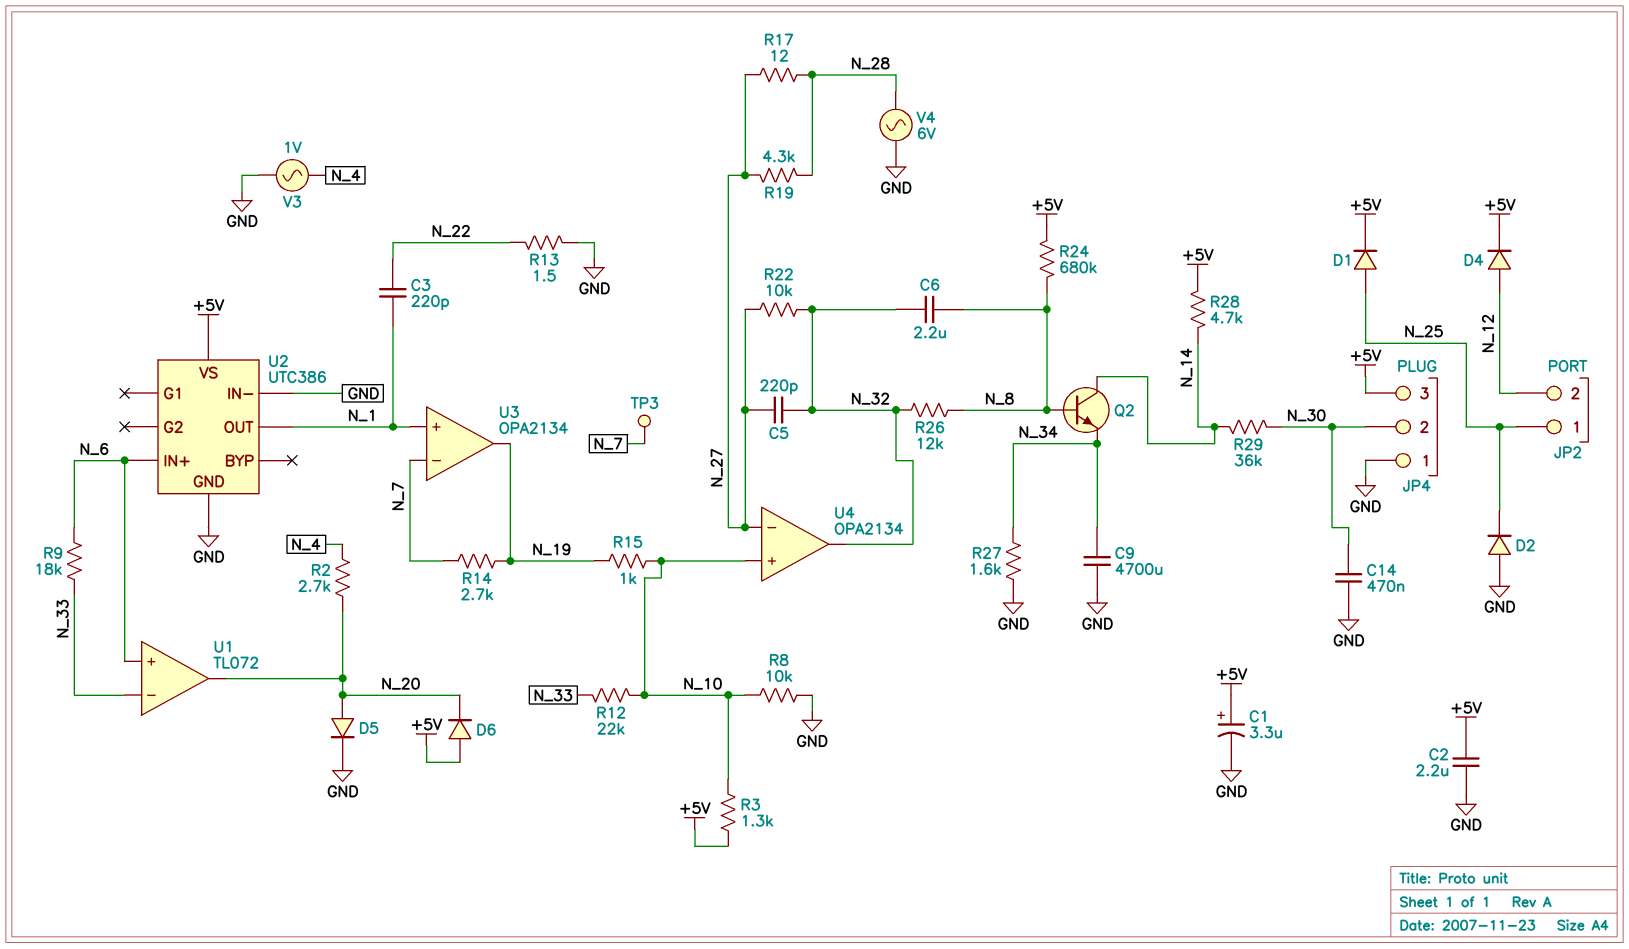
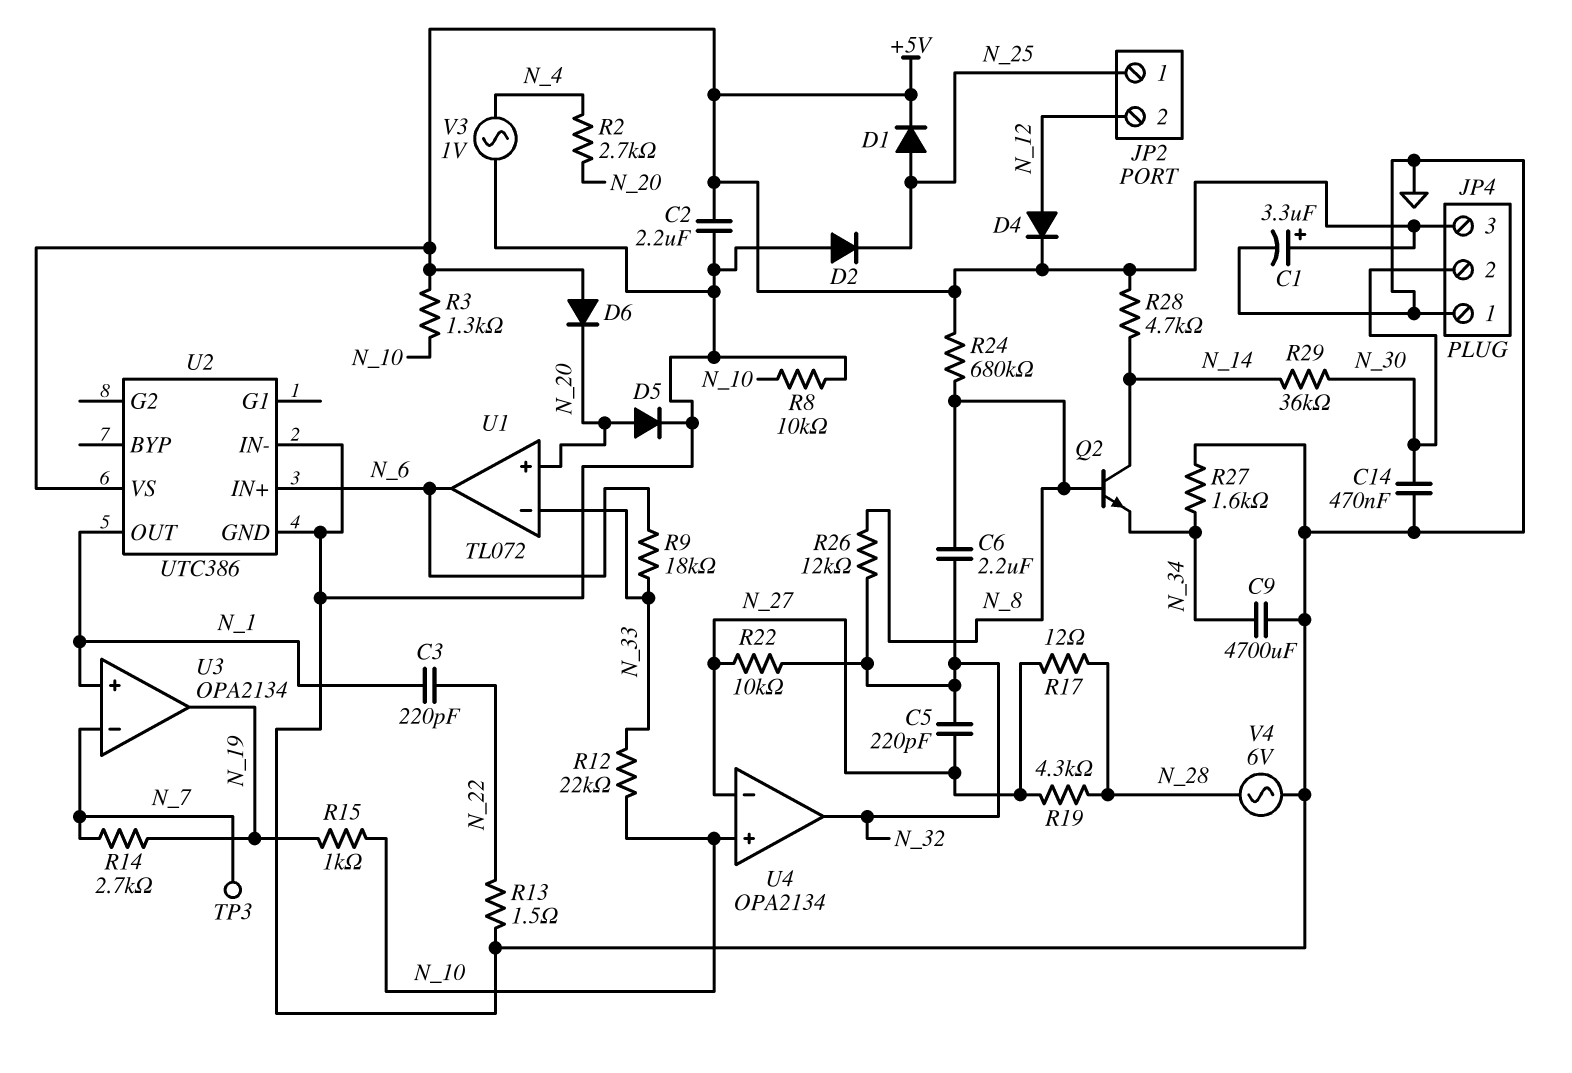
U1 pin in+: N_6 -> N_20
U1 pin out: N_20 -> N_6

